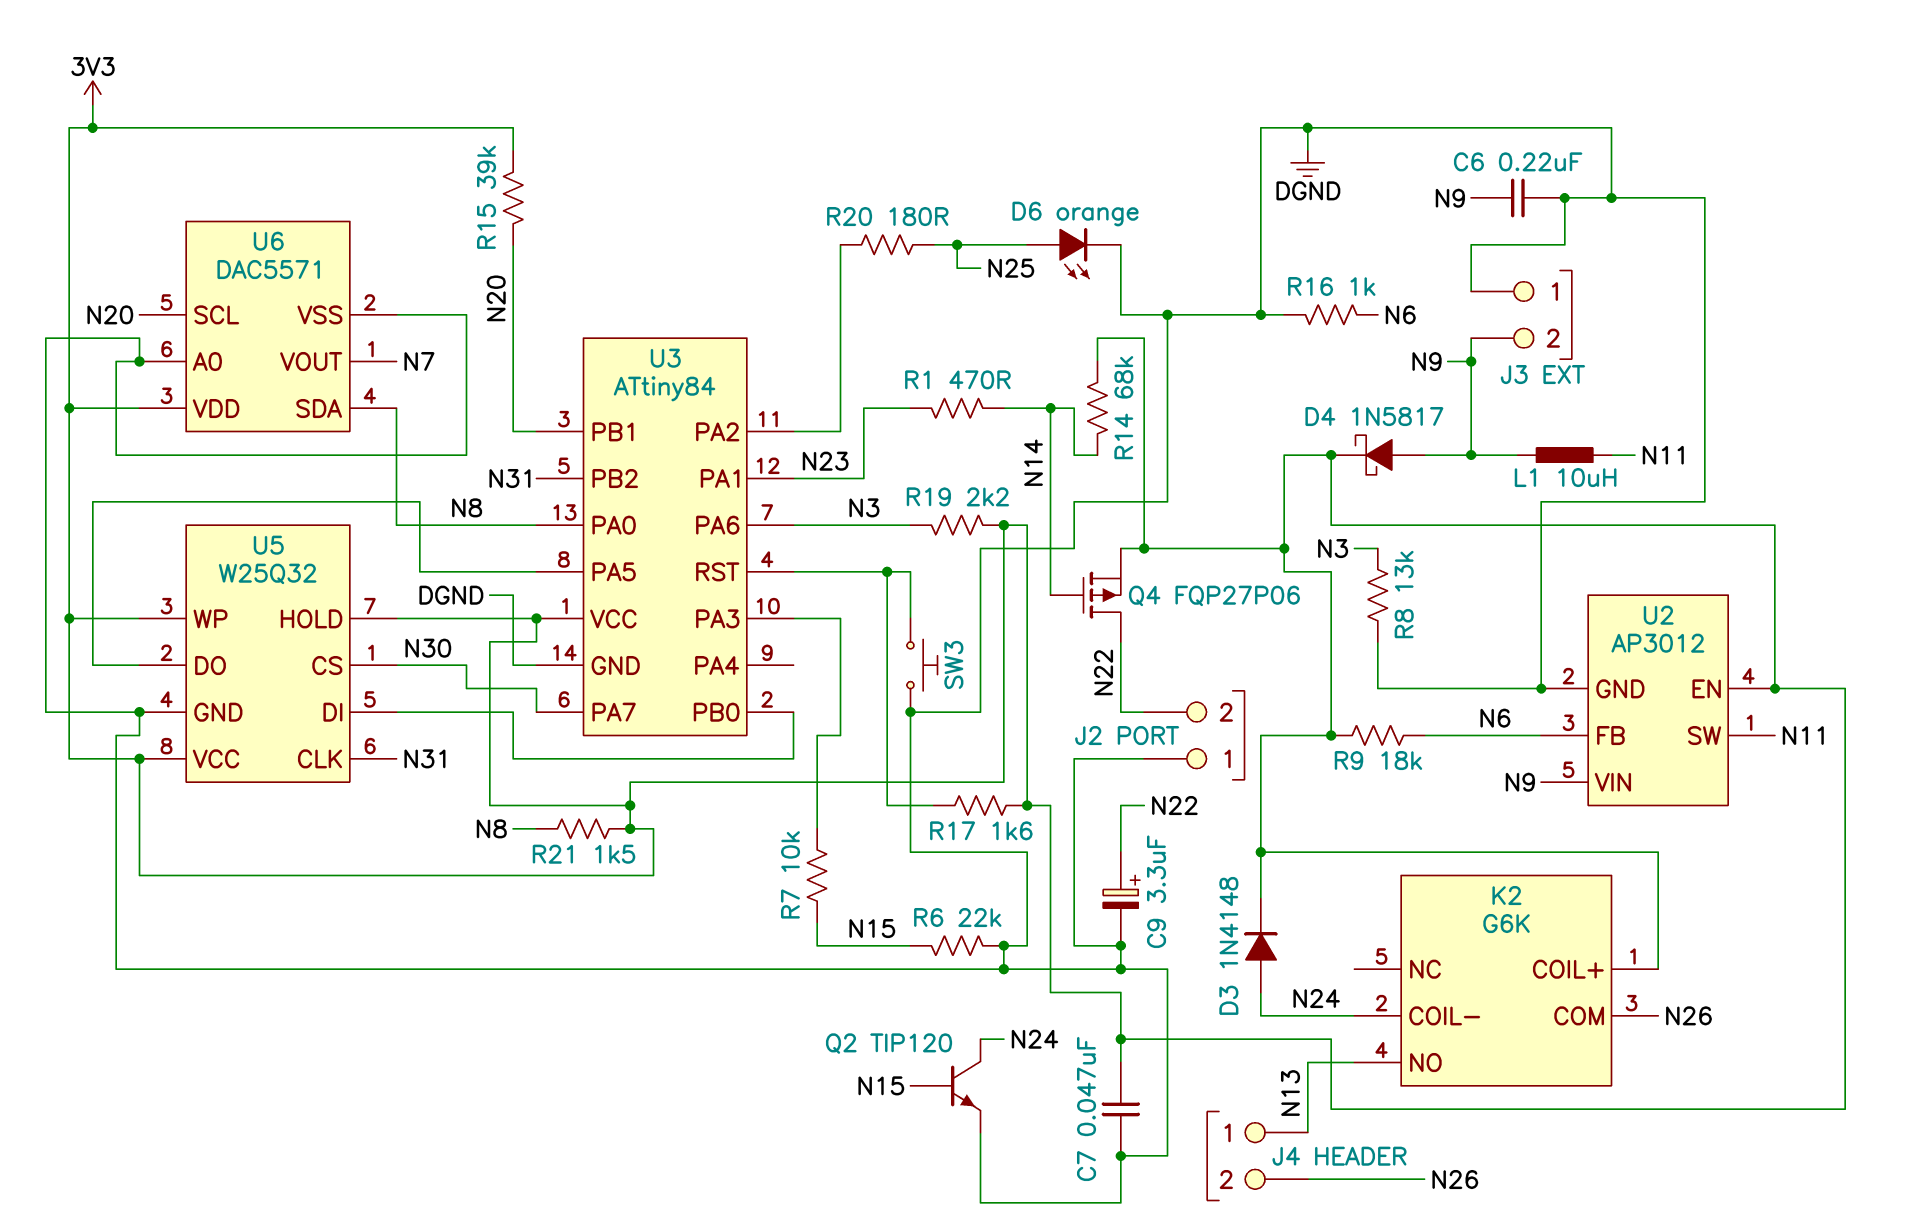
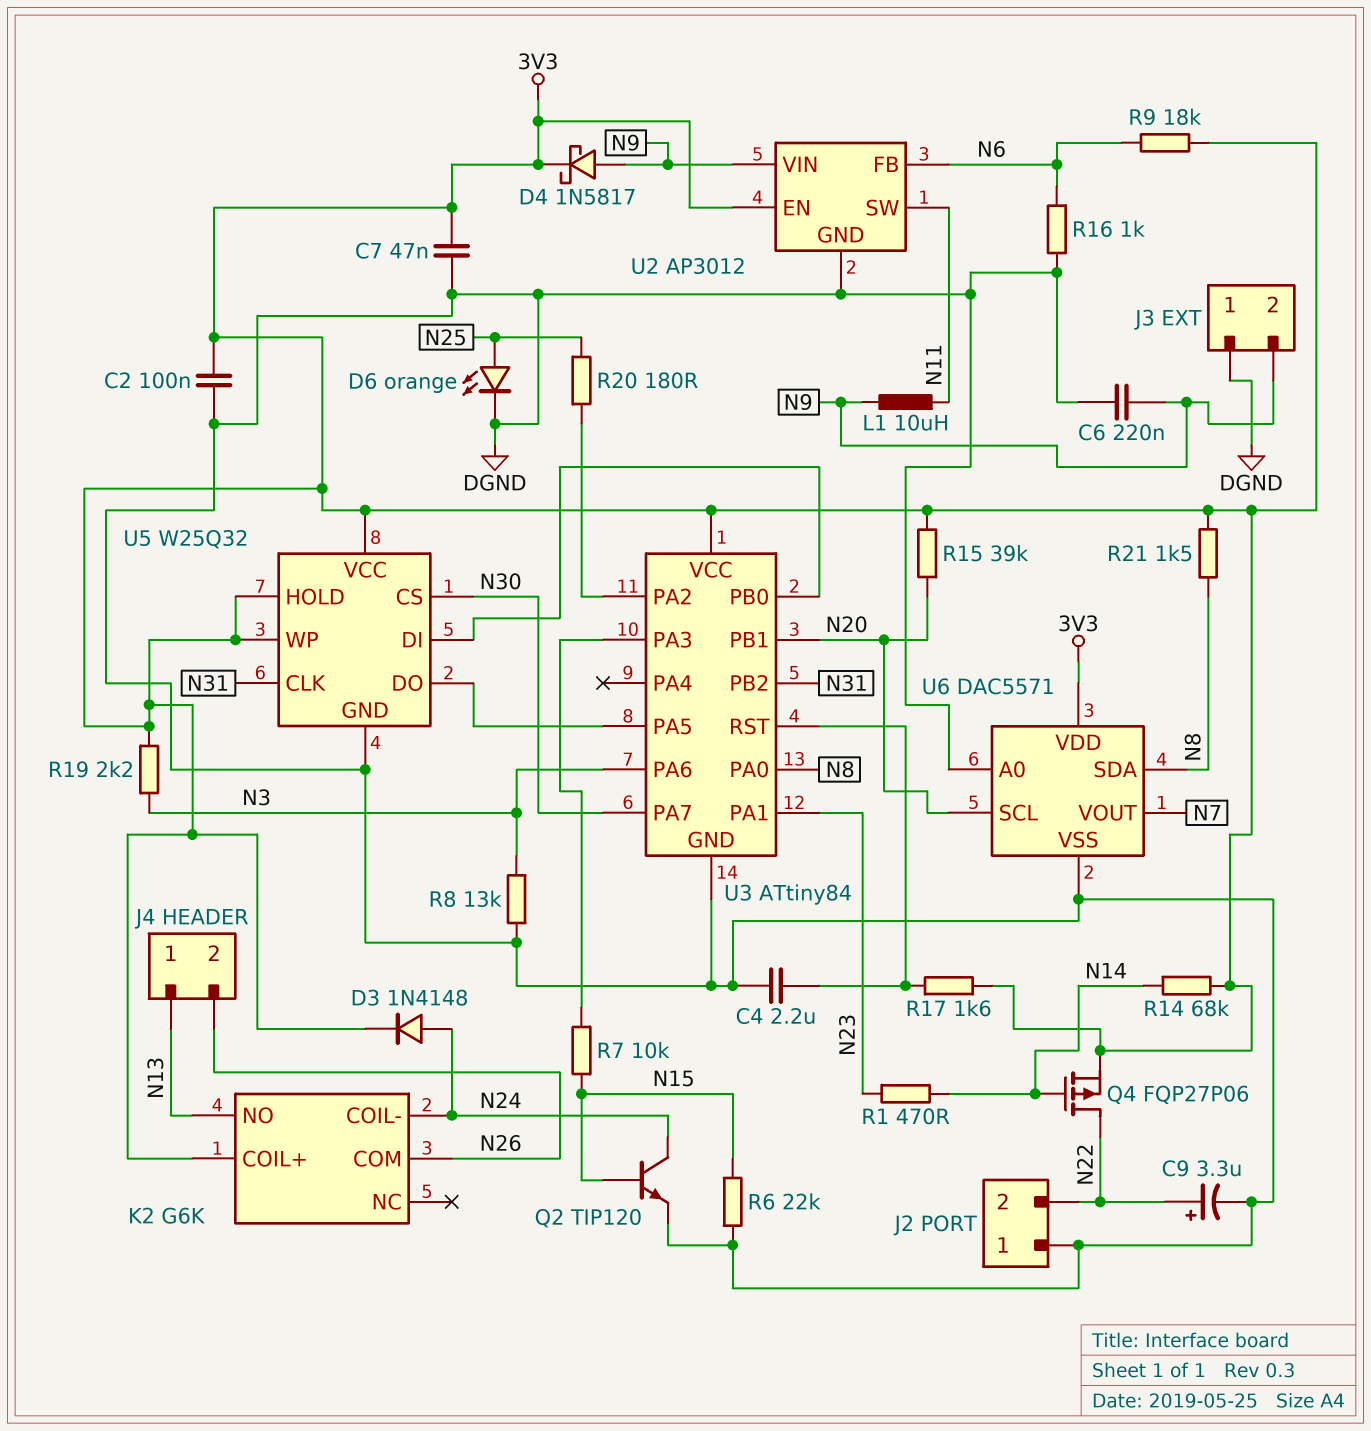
C2: none -> 100nF (3V3, DGND)
C4: none -> 2.2uF (DGND, U3/RST)
SW3: button (DGND, U3/RST) -> none

